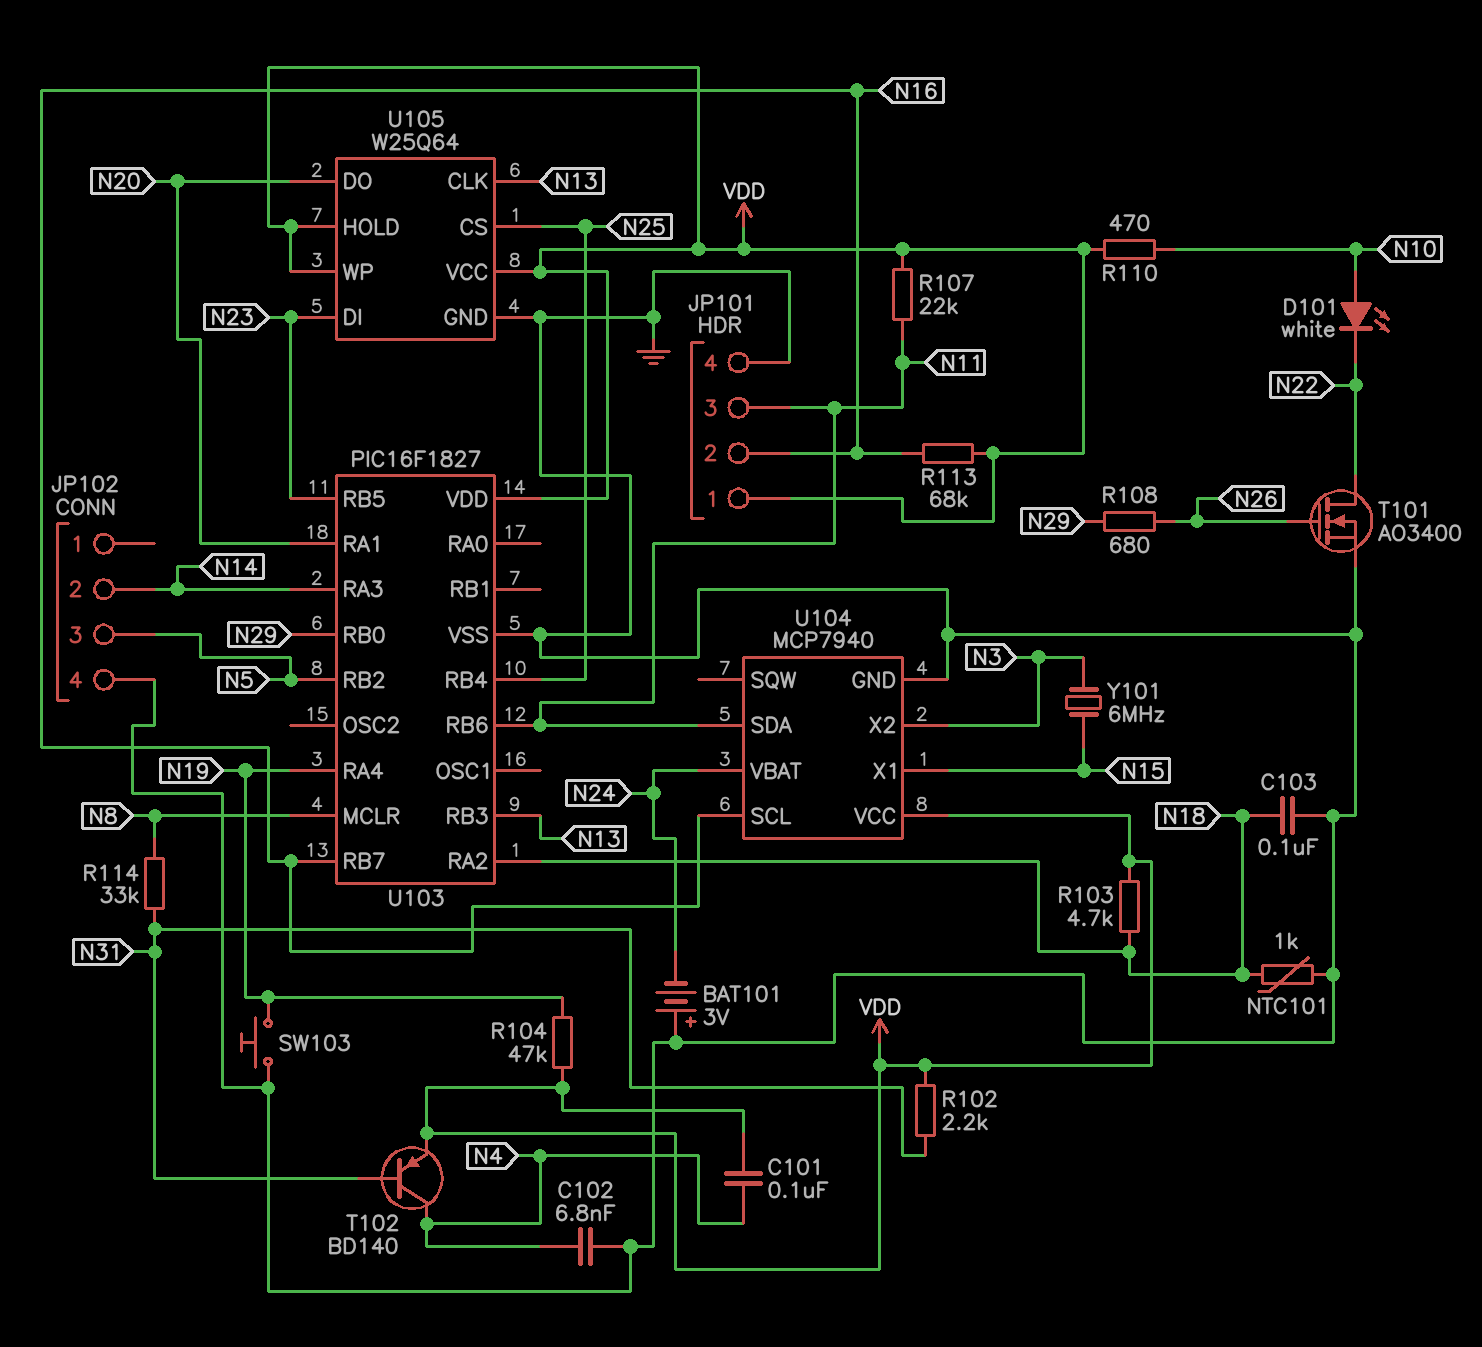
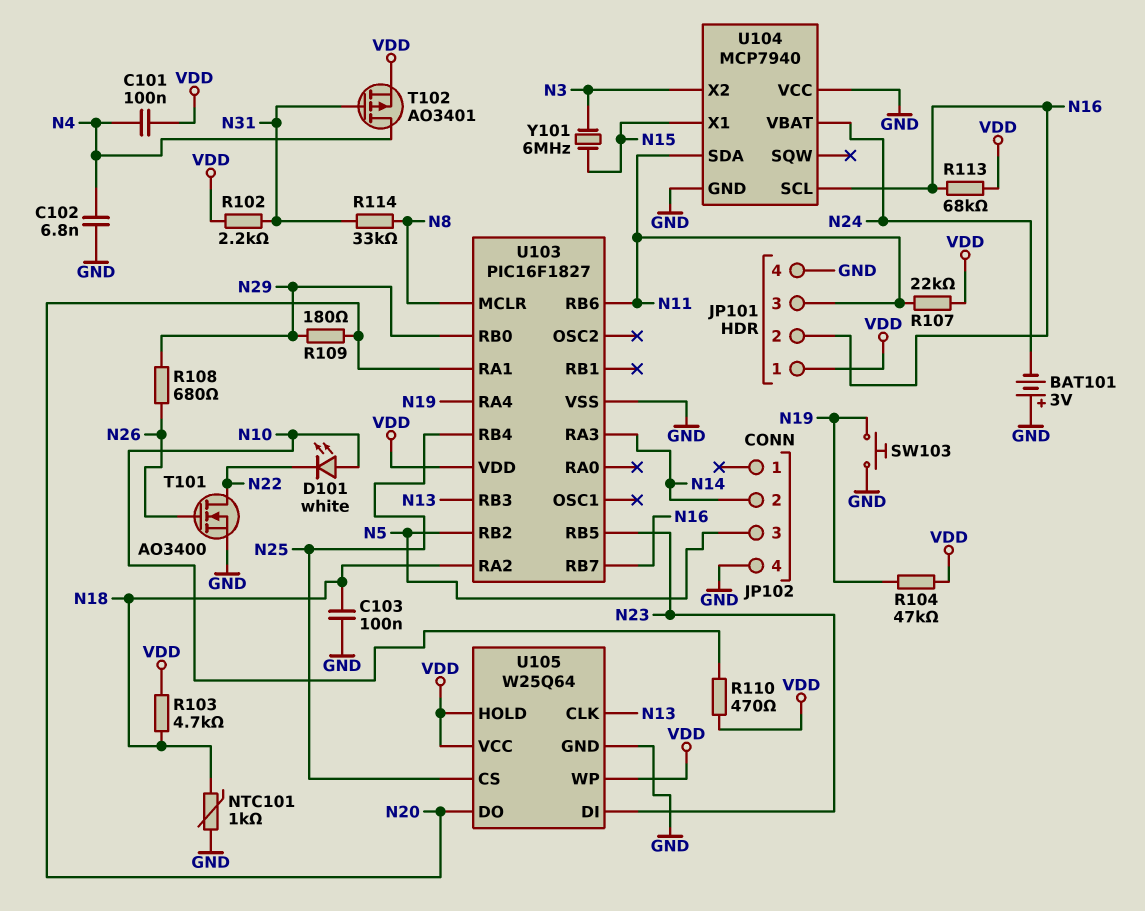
R109: none -> 180 (N20, N29)
T102: PNP BD140 (B N31, C N4, E VDD) -> PMOS AO3401 (G N31, D N4, S VDD)
U104 pin VCC: VDD -> GND

